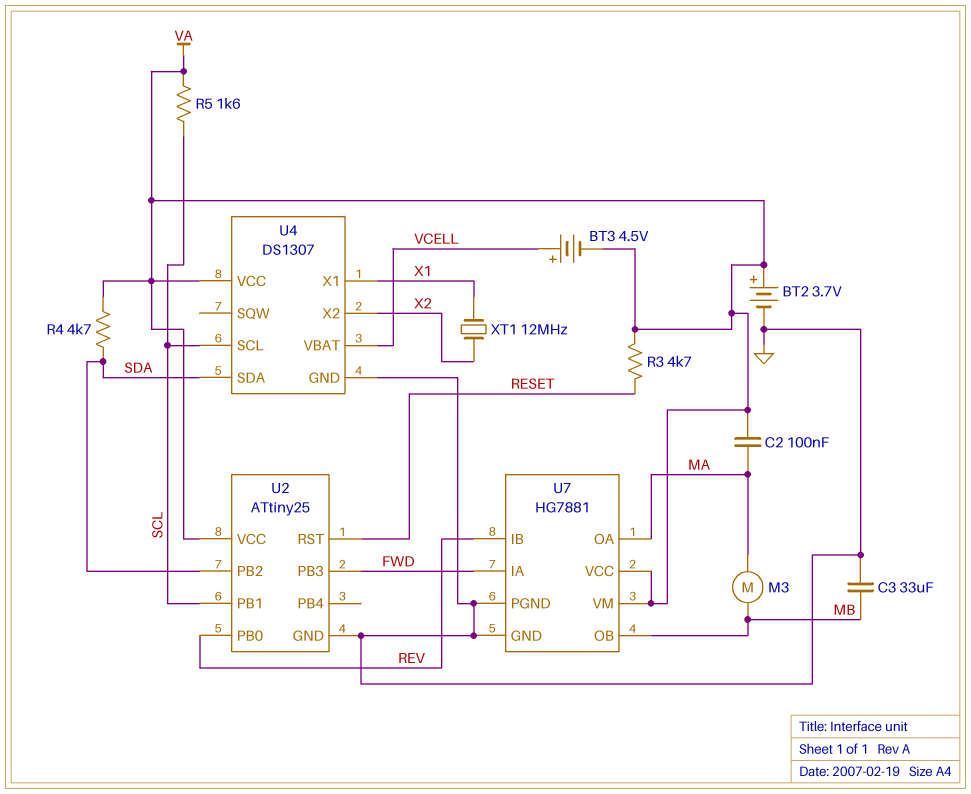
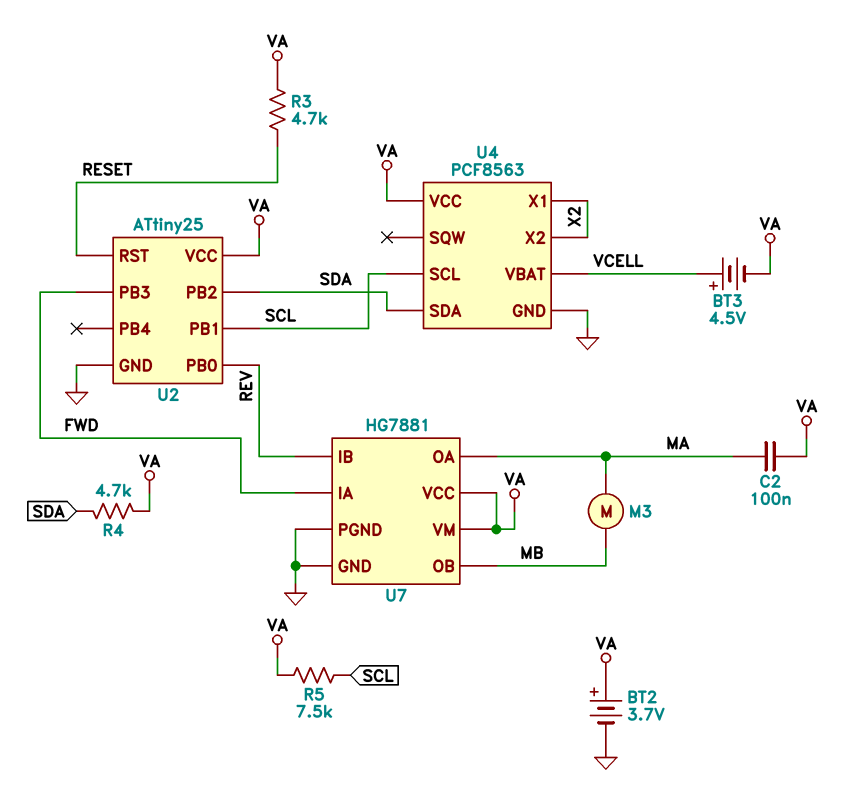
C3: 33uF (GND, MB) -> none
R5: 1.6k (SCL, VA) -> 7.5k (SCL, VA)
U4: DS1307 -> PCF8563
U4 pin X1: X1 -> X2
XT1: 12MHz (X1, X2) -> none

